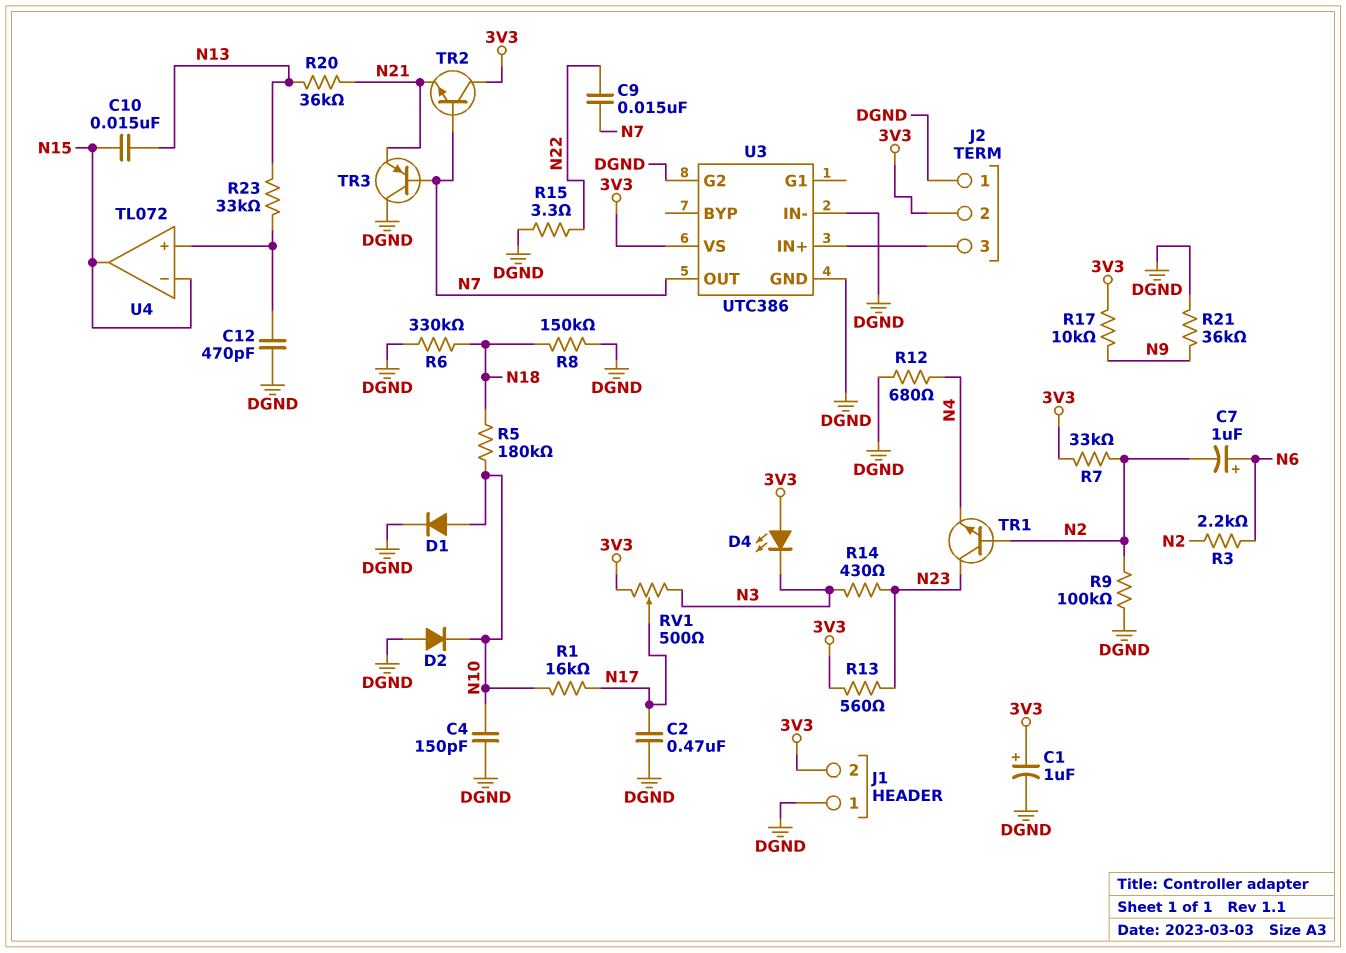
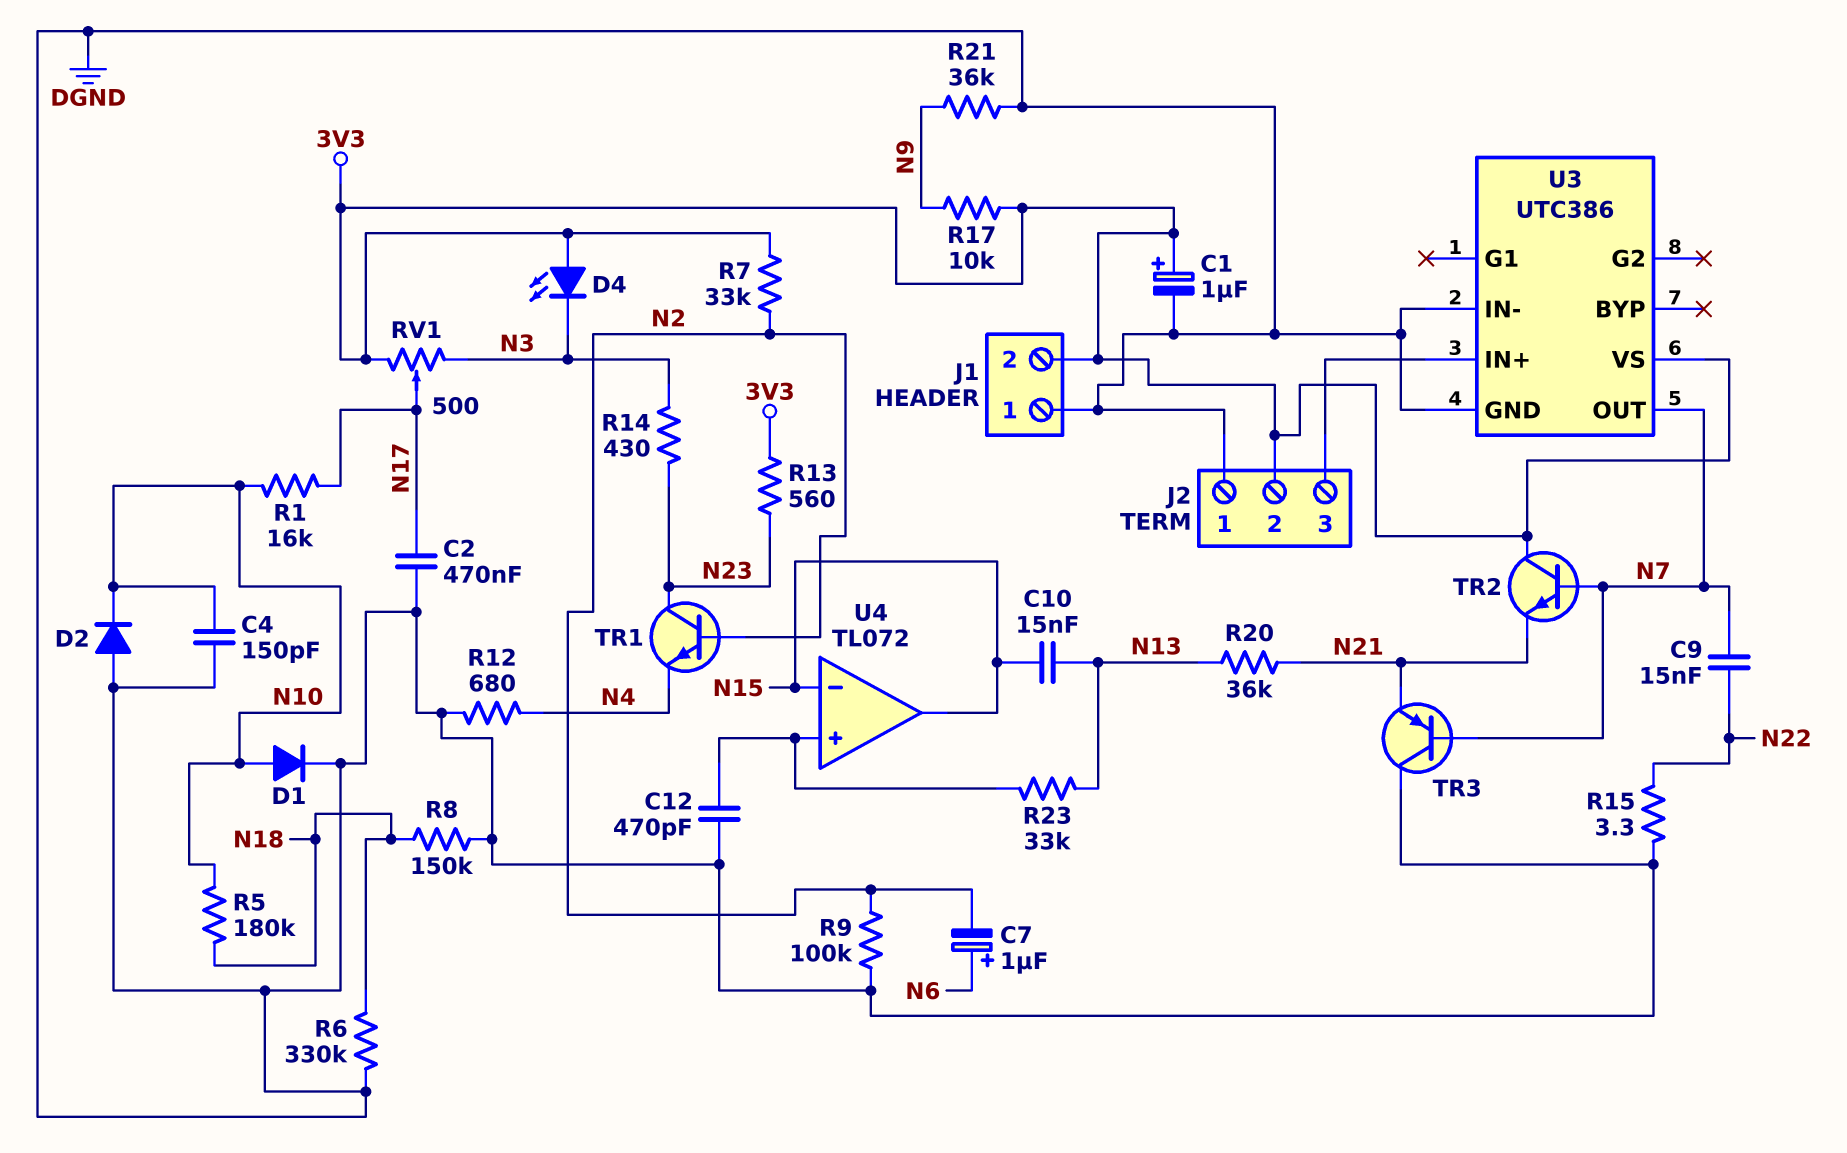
R3: 2.2k (N2, N6) -> none
U3 pin G2: DGND -> none

